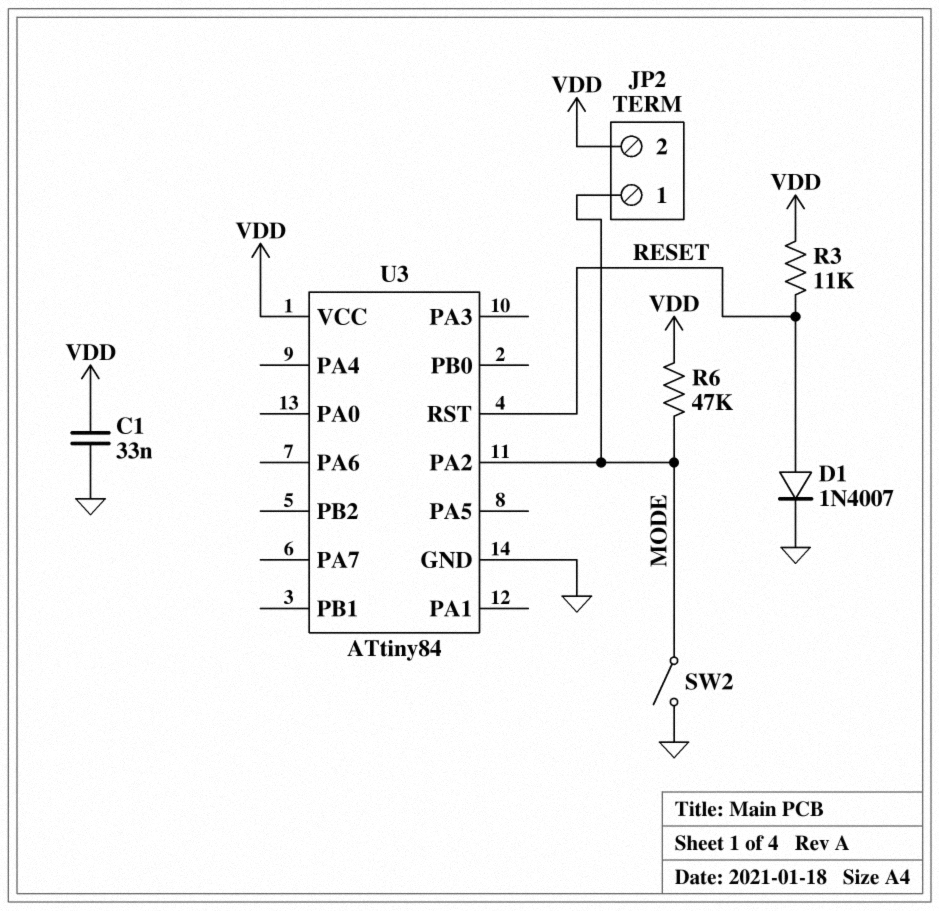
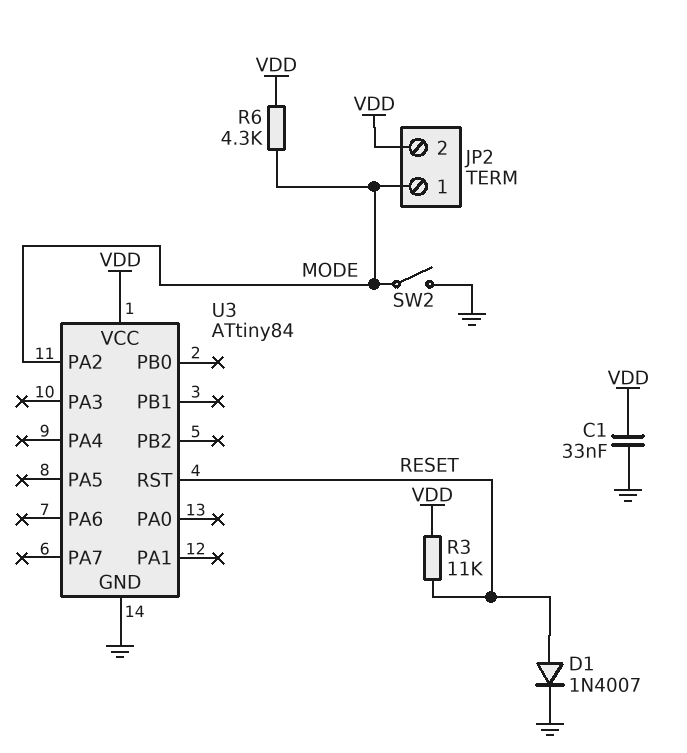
R6: 47k (MODE, VDD) -> 4.3k (MODE, VDD)

